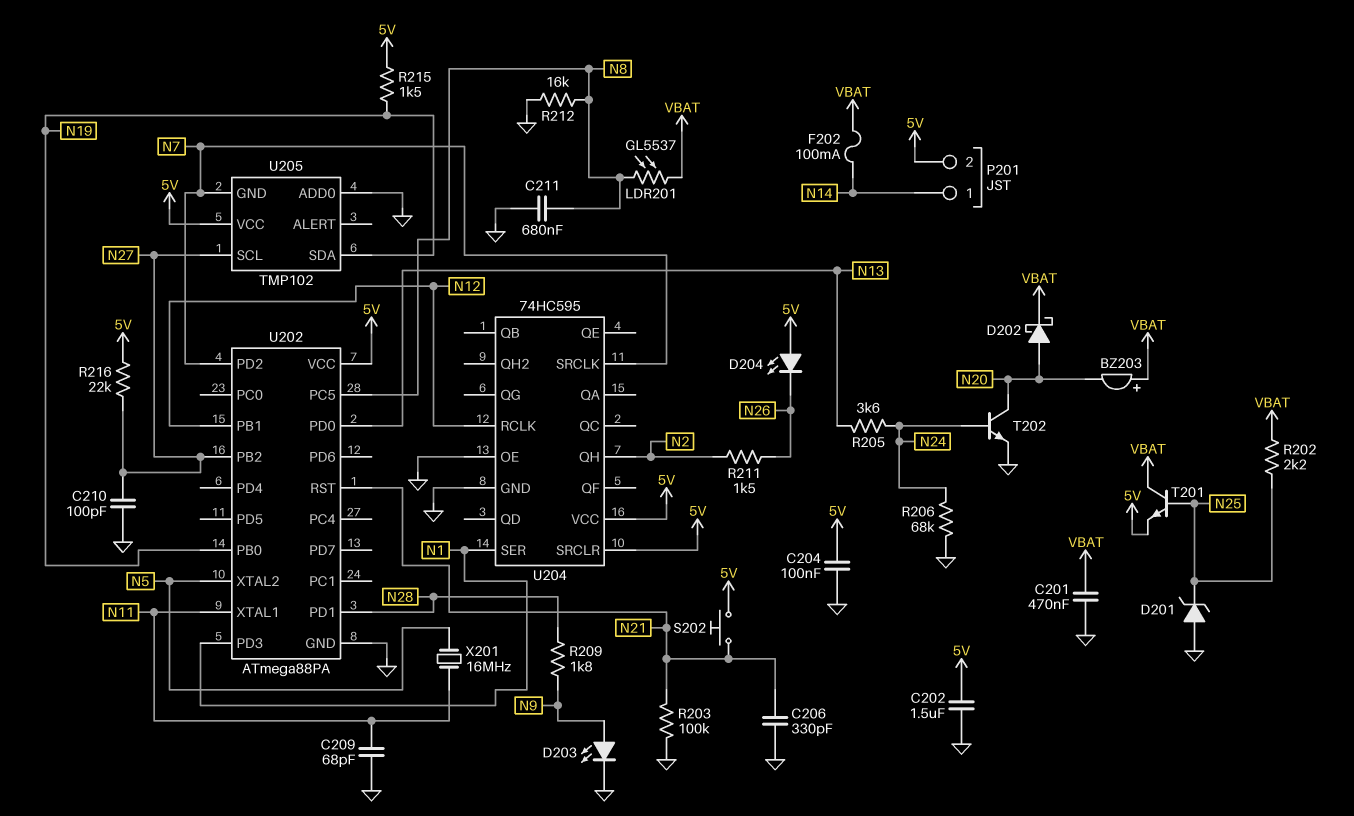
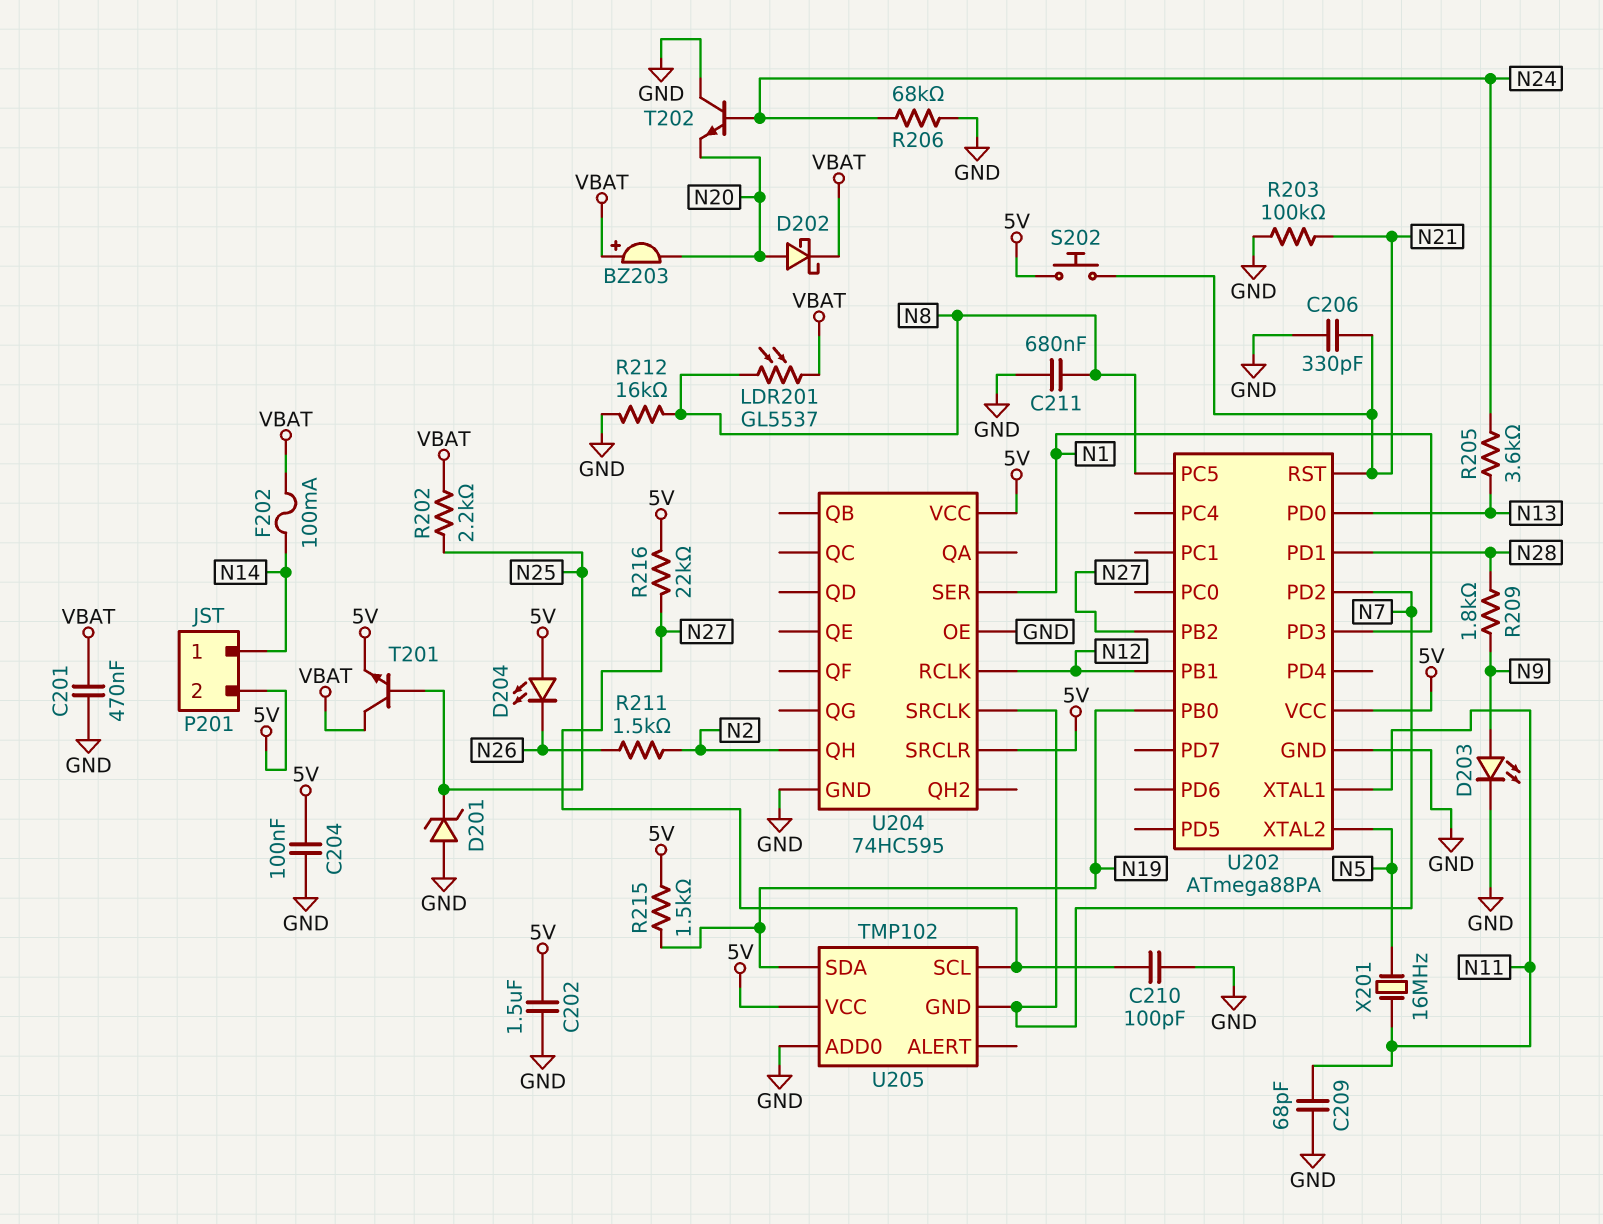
T202: NPN (B N24, C N20, E GND) -> NPN (B N24, C GND, E N20)

